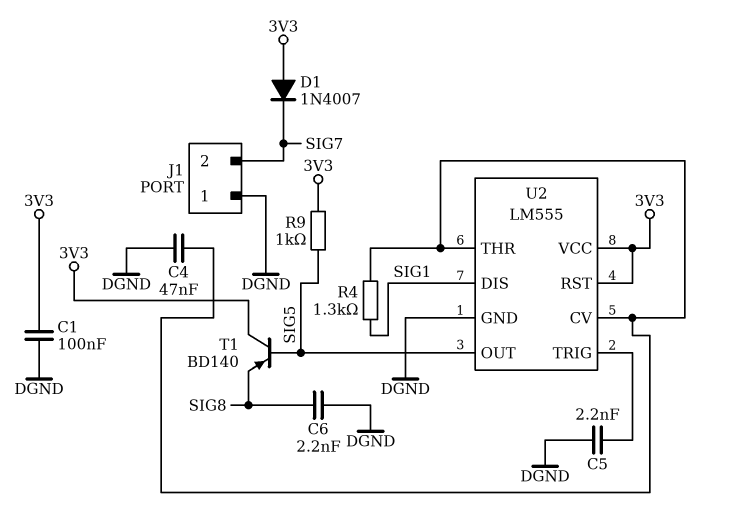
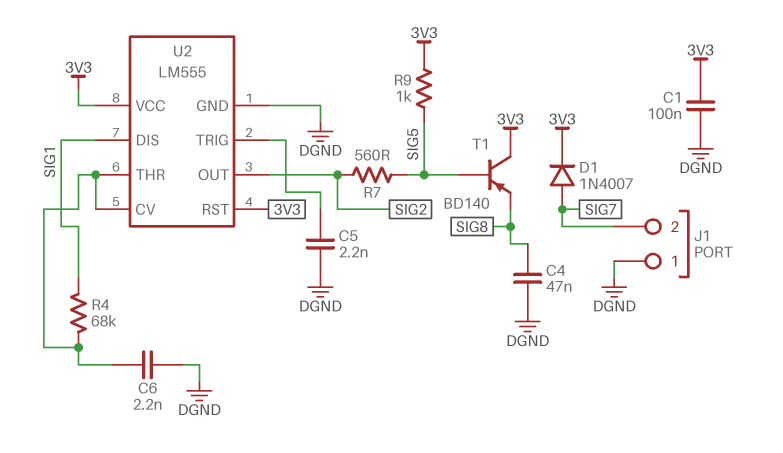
C4: 47nF (DGND, U2/CV) -> 47nF (DGND, SIG8)
C6: 2.2nF (DGND, SIG8) -> 2.2nF (DGND, U2/CV)
D1: diode 1N4007 (A 3V3, K SIG7) -> diode 1N4007 (A SIG7, K 3V3)
R4: 1.3k (SIG1, U2/CV) -> 68k (SIG1, U2/CV)
R7: none -> 560 (SIG2, SIG5)
U2 pin OUT: SIG5 -> SIG2

